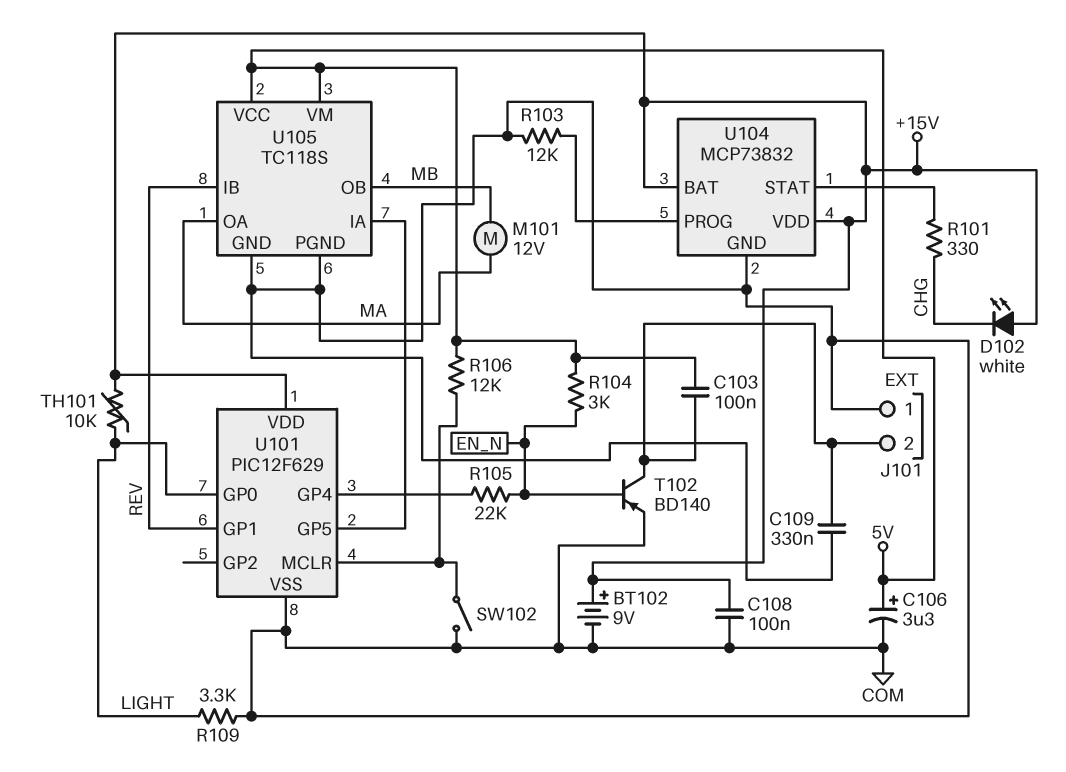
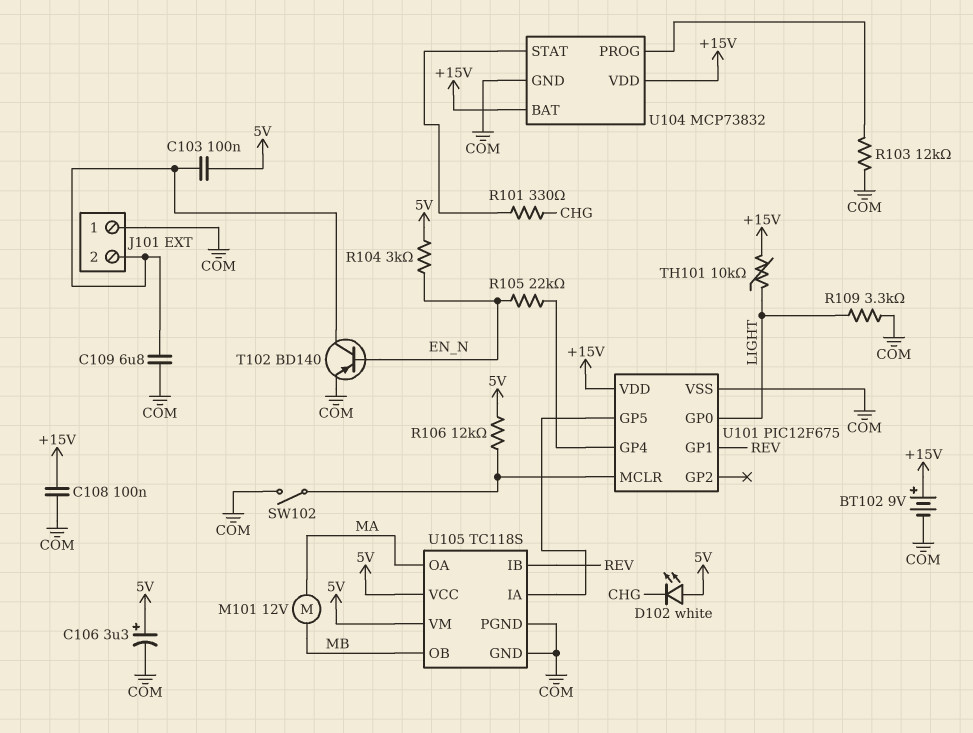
C109: 330nF (COM, J101/2) -> 6.8uF (COM, J101/2)
D102: LED white (A +15V, K CHG) -> LED white (A 5V, K CHG)
U101: PIC12F629 -> PIC12F675

